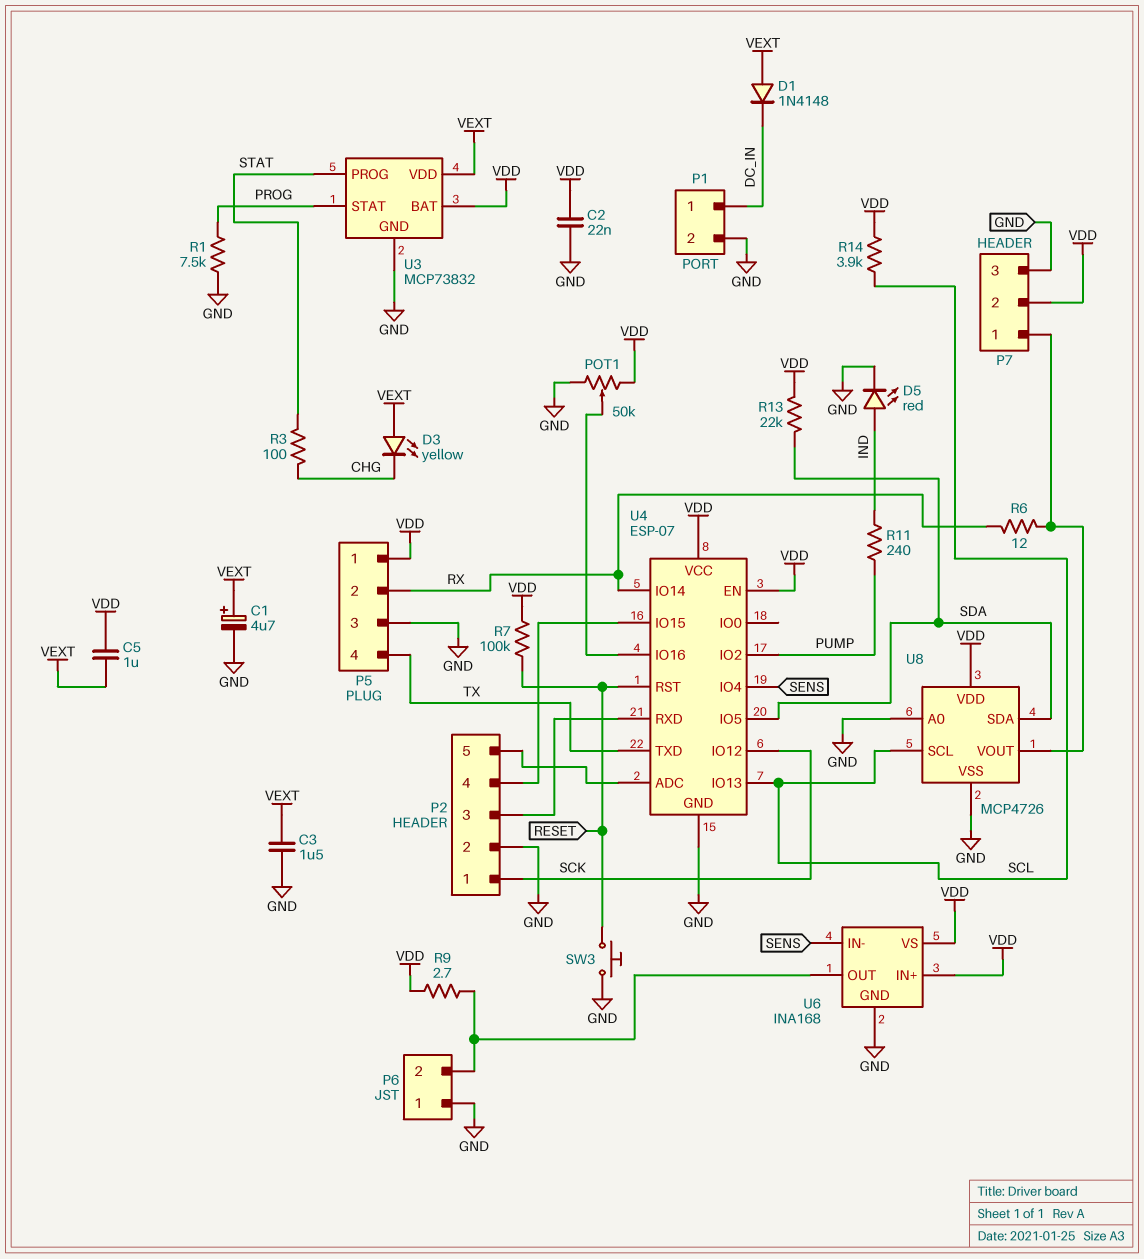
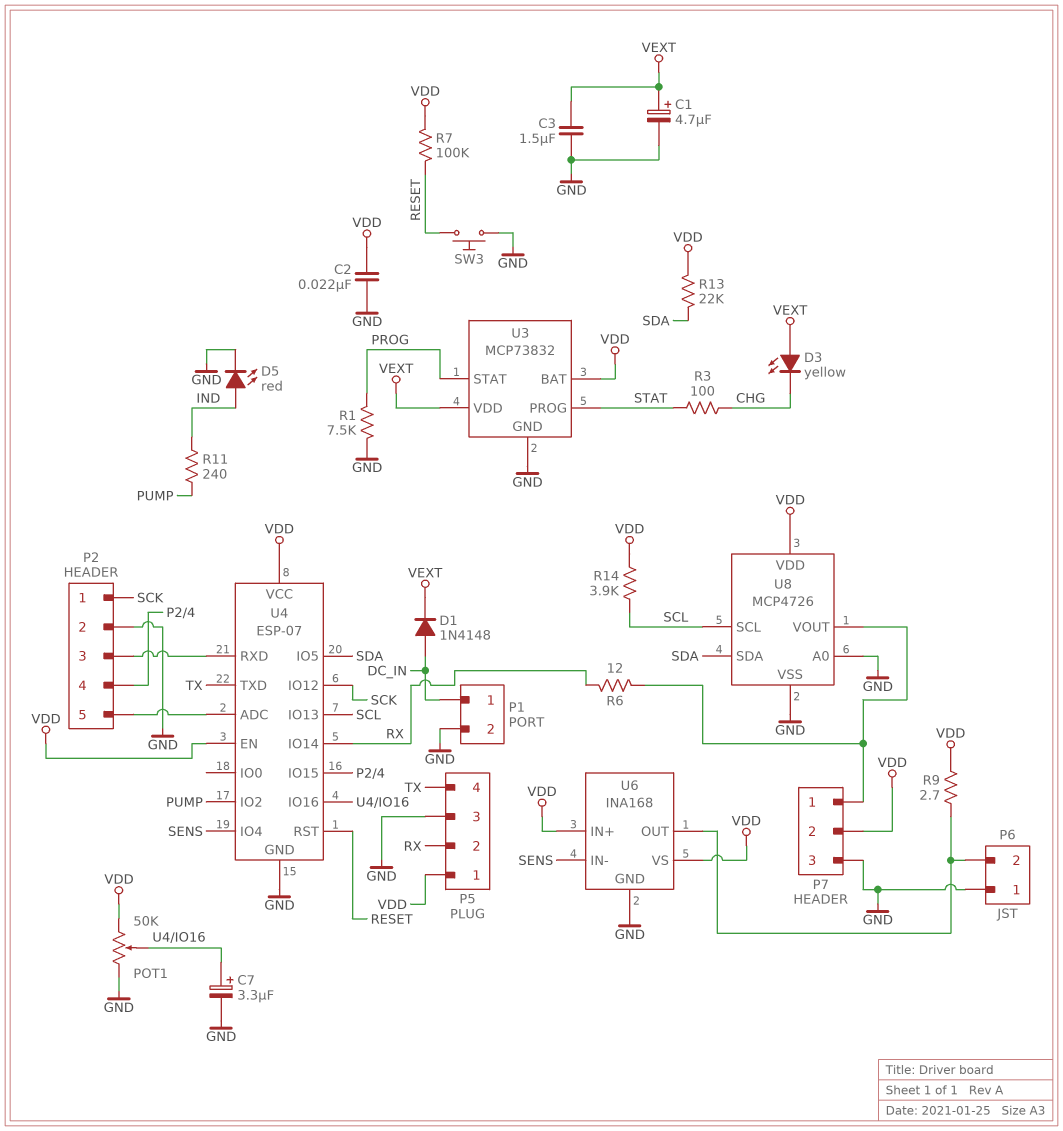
C5: 1uF (VDD, VEXT) -> none
C7: none -> 3.3uF (plus U4/IO16, minus GND)
D1: diode 1N4148 (A VEXT, K DC_IN) -> diode 1N4148 (A DC_IN, K VEXT)

